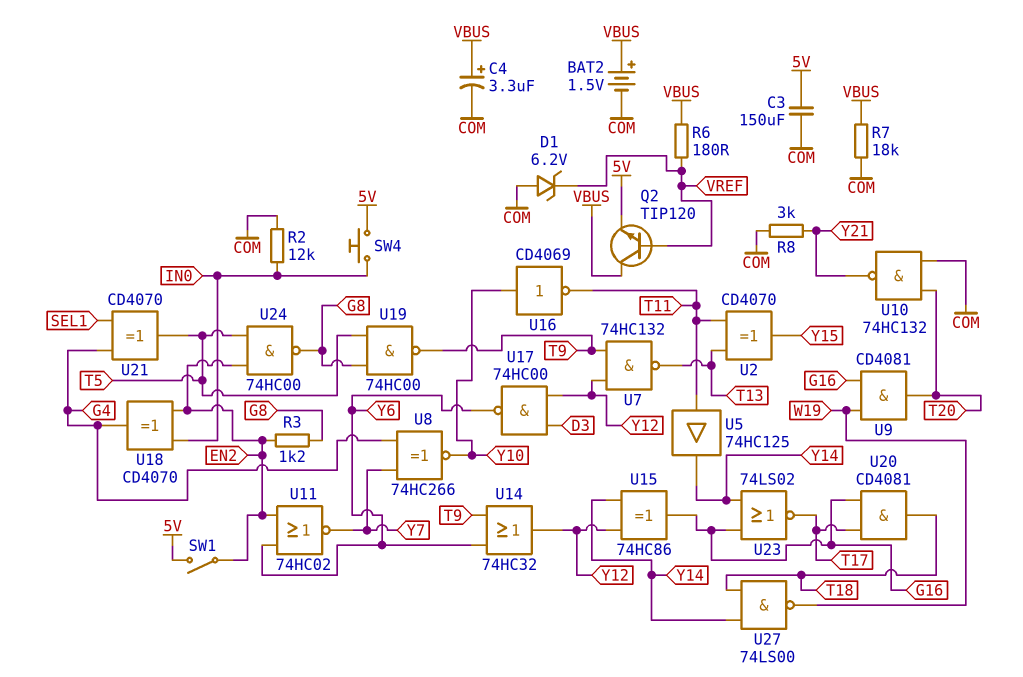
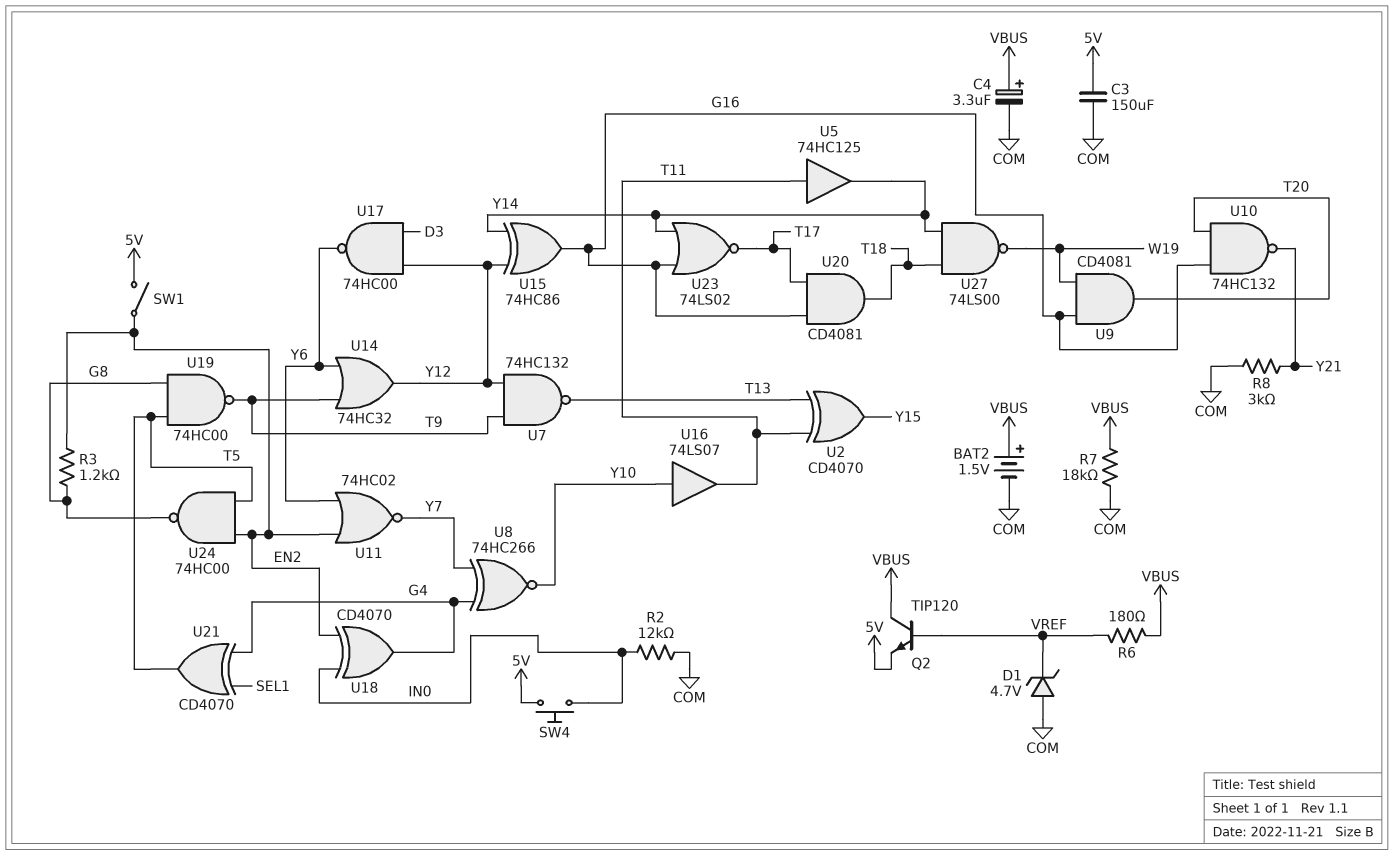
D1: zener 6.2V (A COM, K VREF) -> zener 4.7V (A COM, K VREF)
U10: NAND 74HC132 (in COM, in T20, out Y21) -> NAND 74HC132 (in G16, in T20, out Y21)
U16: NOT CD4069 (in Y10, out T11) -> buffer 74LS07 (in Y10, out T11)

